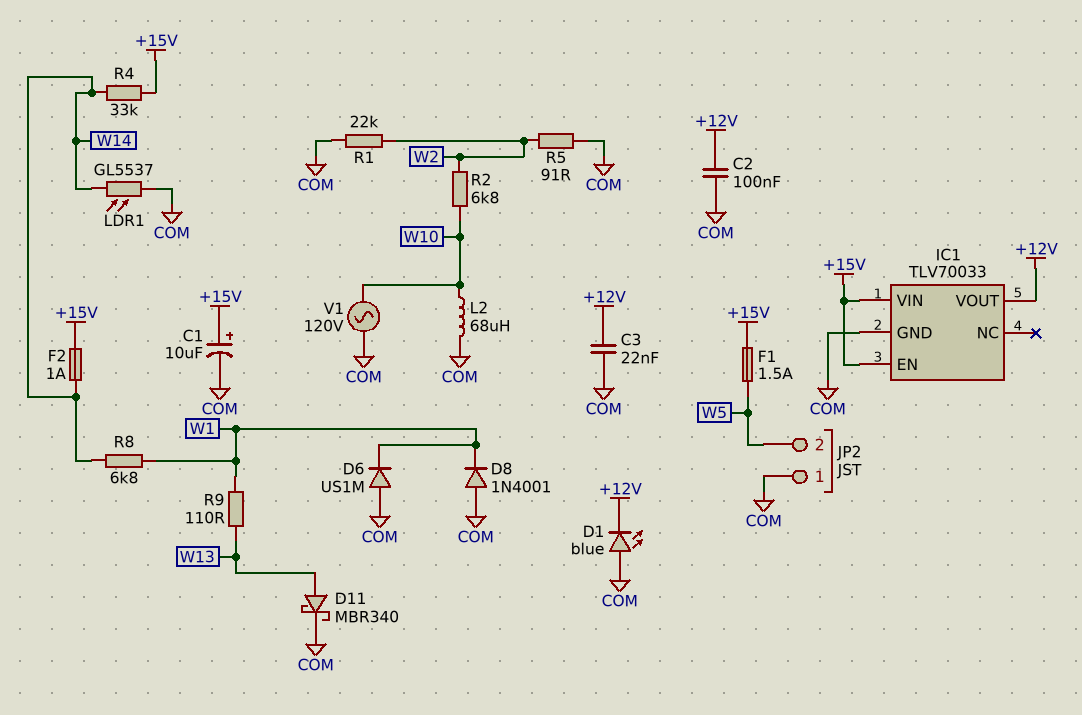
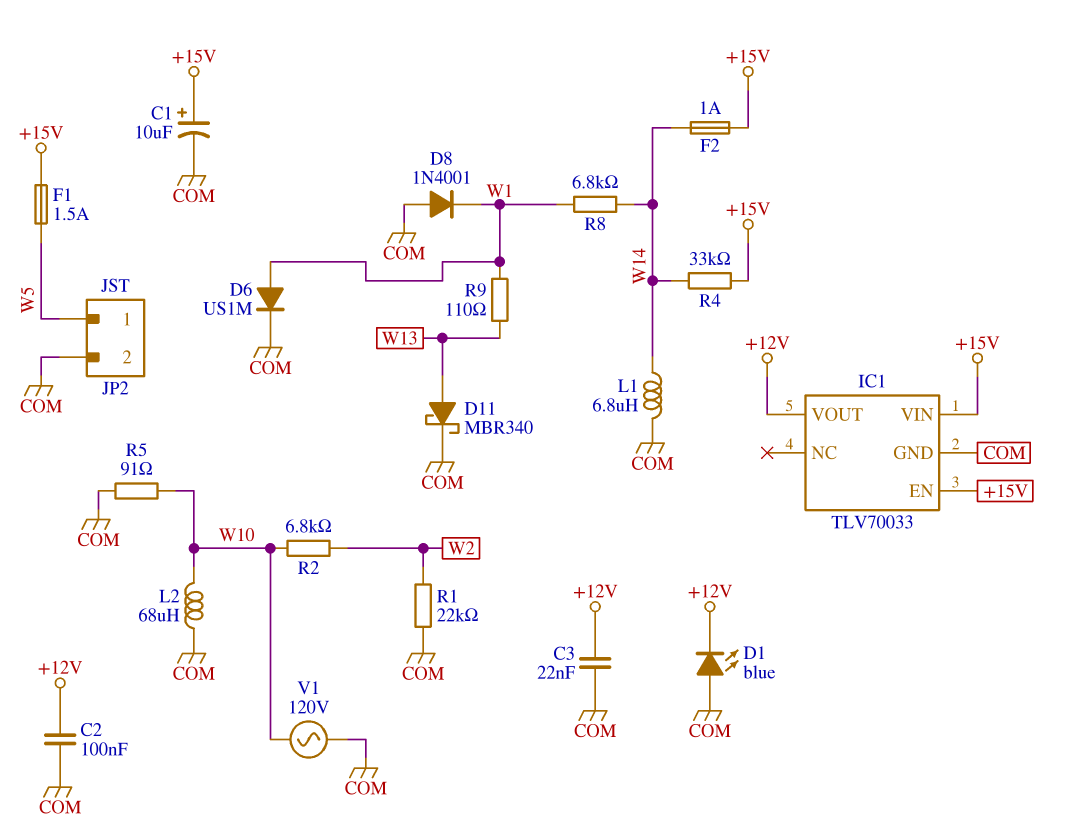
D6: diode US1M (A COM, K W1) -> diode US1M (A W1, K COM)
JP2 pin 1: COM -> W5
JP2 pin 2: W5 -> COM
L1: none -> 6.8uH (COM, W14)
LDR1: GL5537 (COM, W14) -> none
R5: 91 (COM, W2) -> 91 (COM, W10)

